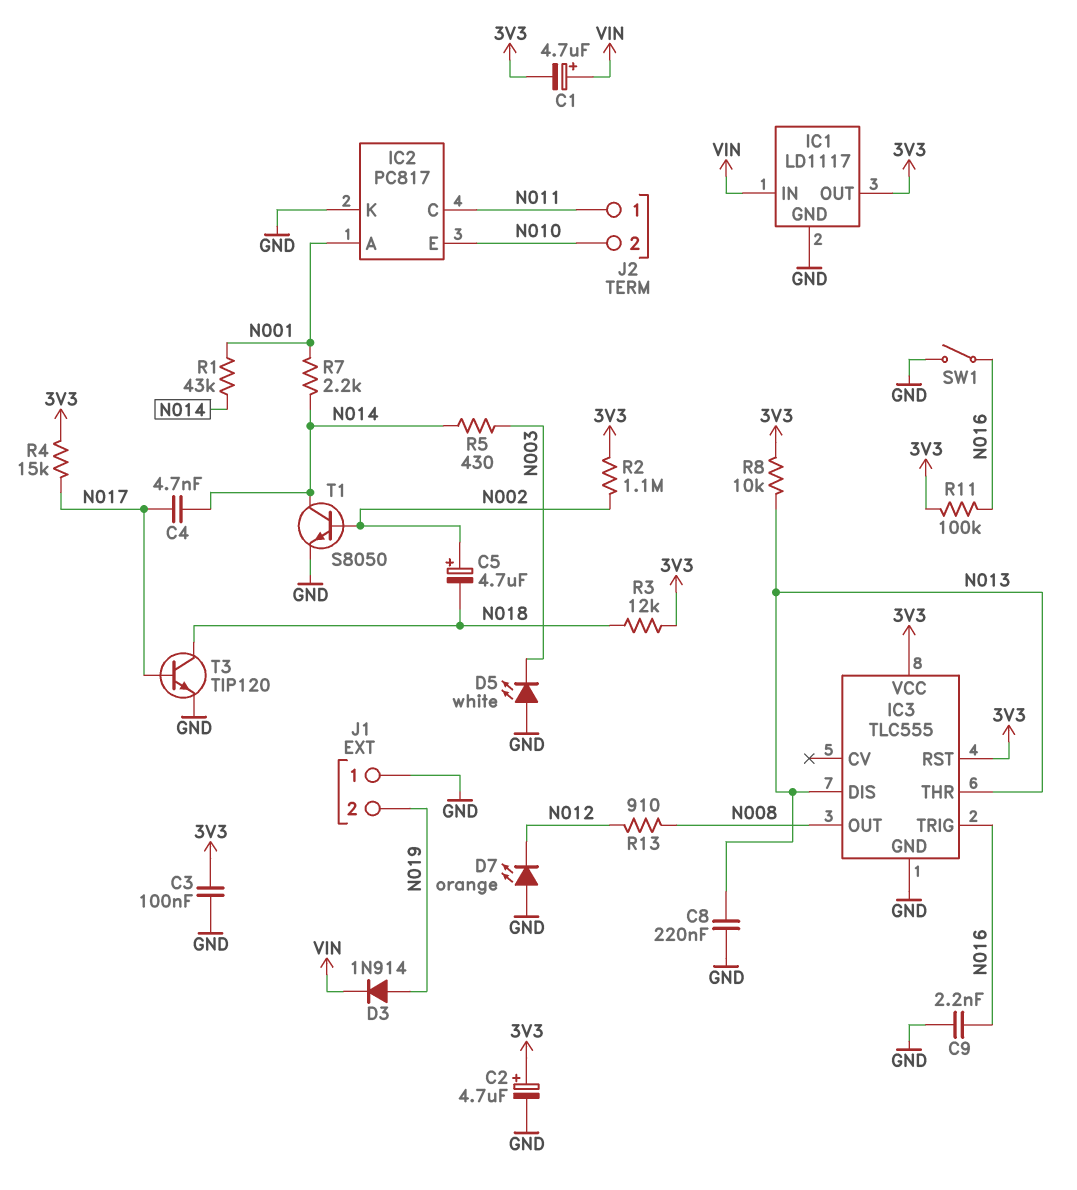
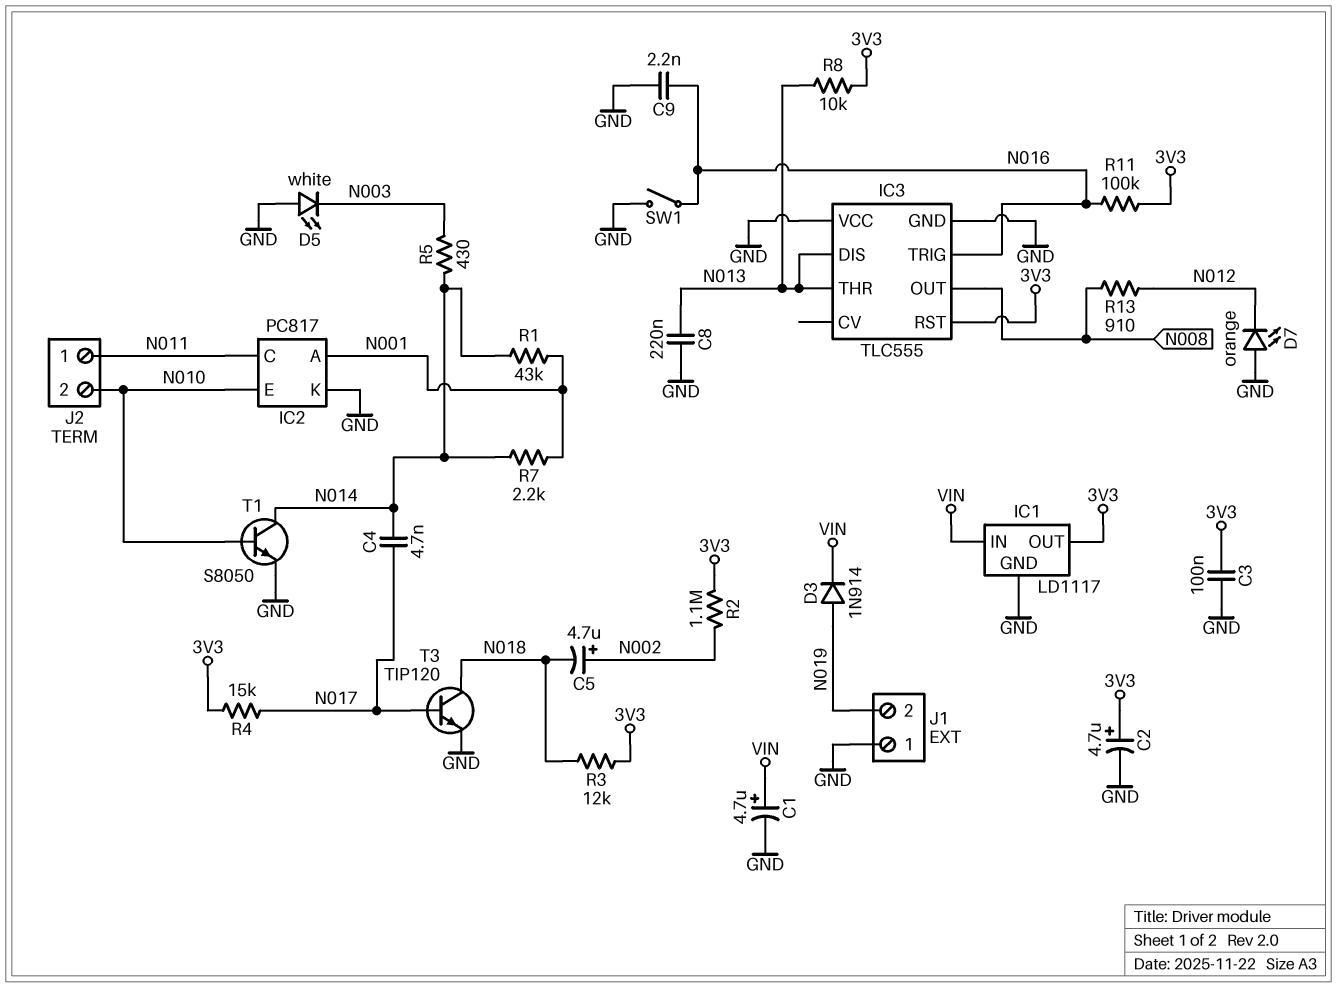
C1: 4.7uF (plus VIN, minus 3V3) -> 4.7uF (plus VIN, minus GND)
IC3 pin VCC: 3V3 -> GND
T1: NPN S8050 (B N002, C N014, E GND) -> NPN S8050 (B N010, C N014, E GND)

